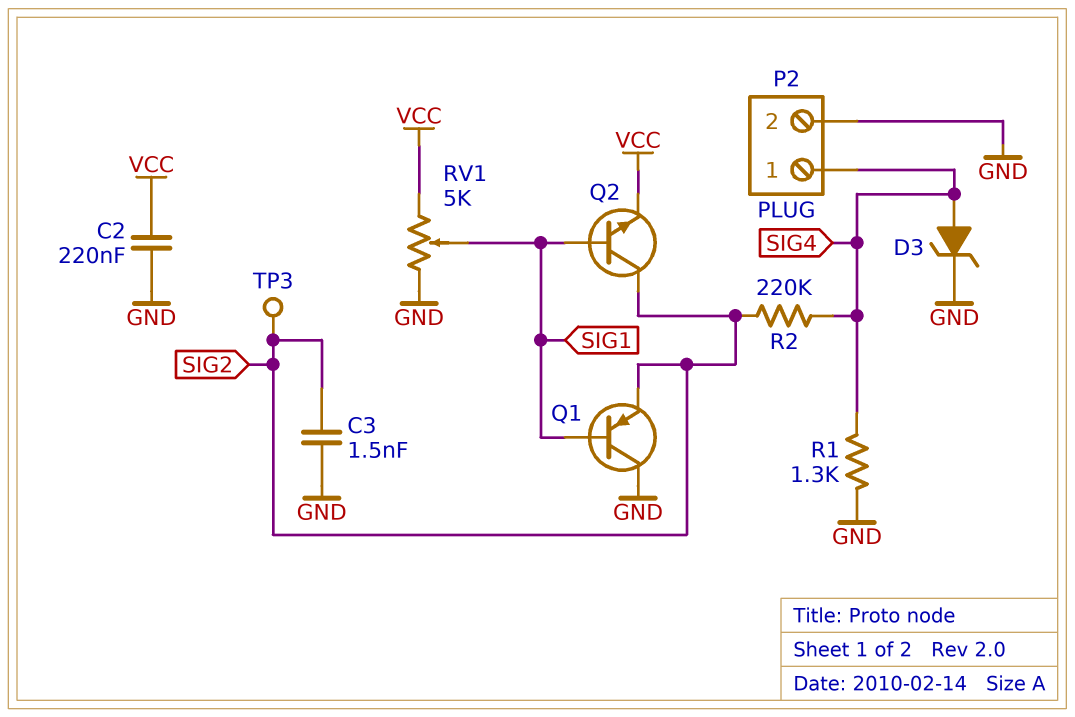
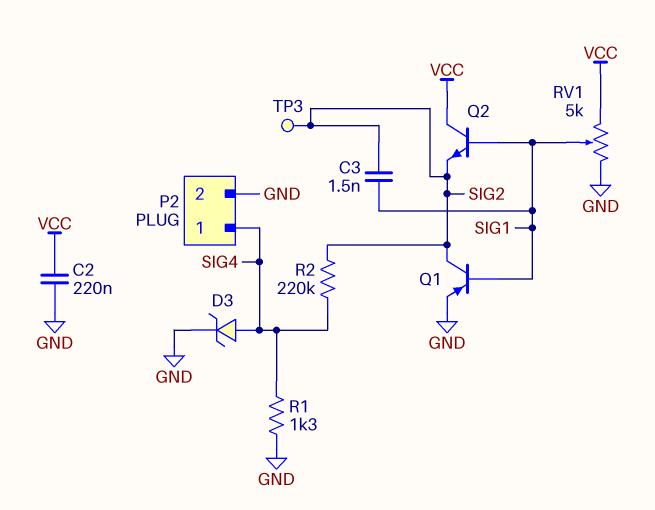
C3: 1.5nF (GND, SIG2) -> 1.5nF (SIG1, SIG2)
Q1: PNP (B SIG1, C GND, E SIG2) -> PNP (B SIG1, C SIG2, E GND)
Q2: NPN (B SIG1, C SIG2, E VCC) -> NPN (B SIG1, C VCC, E SIG2)

